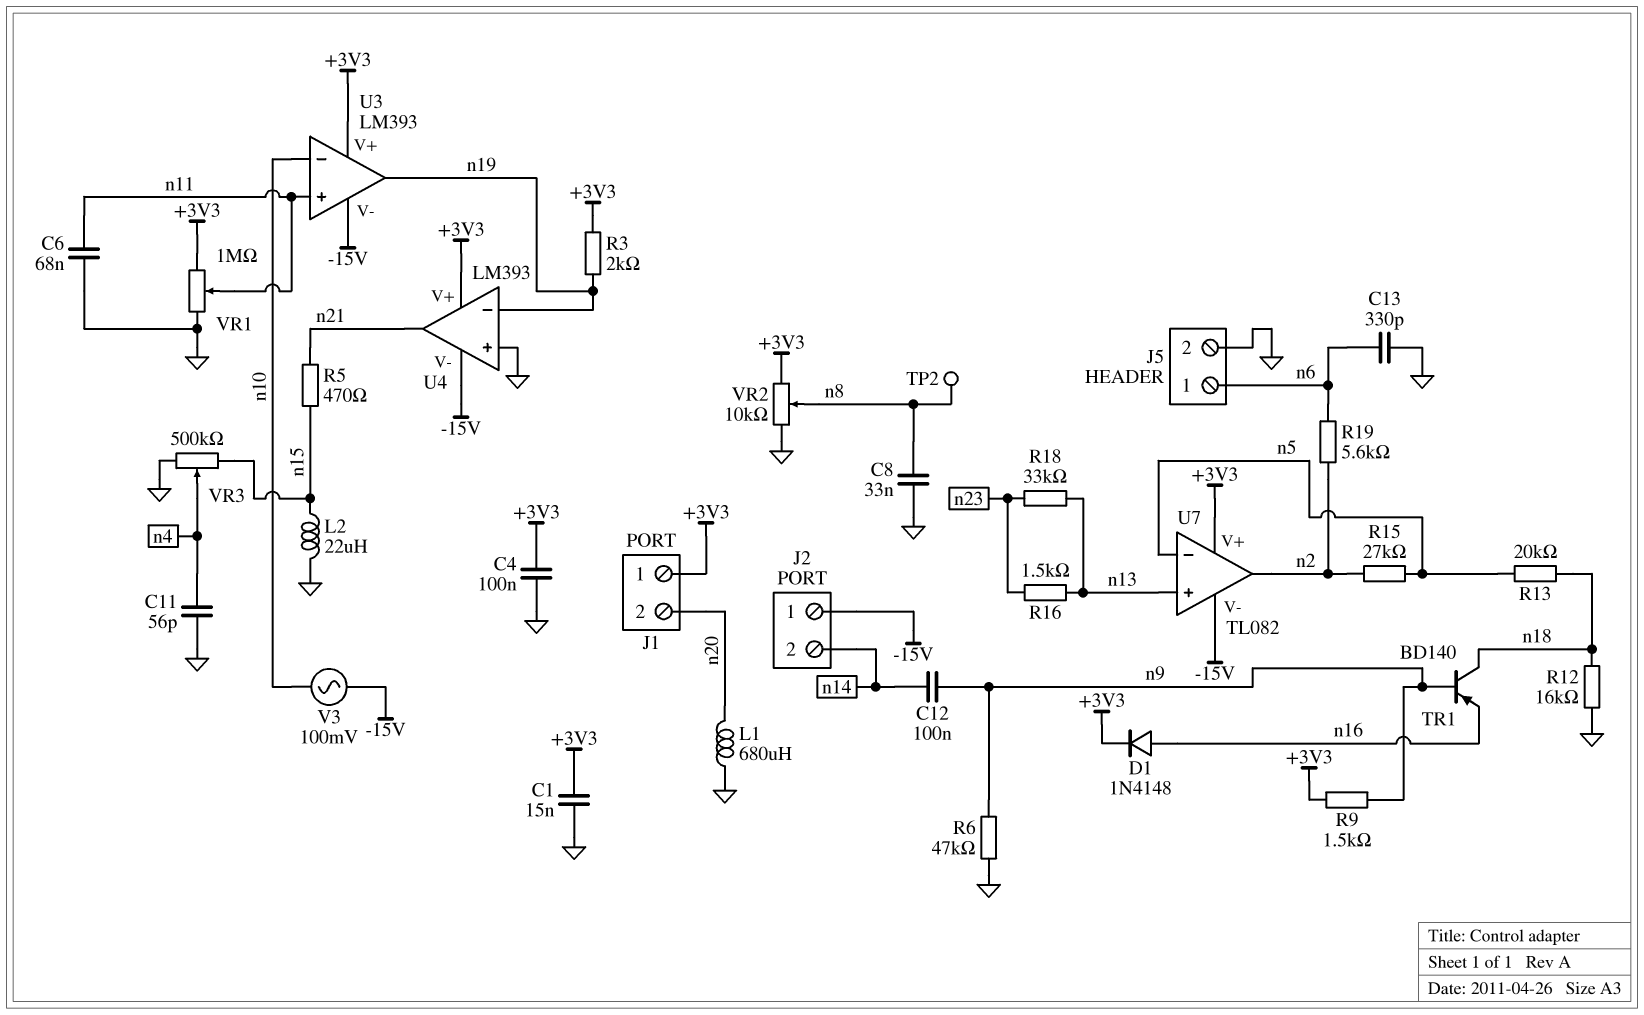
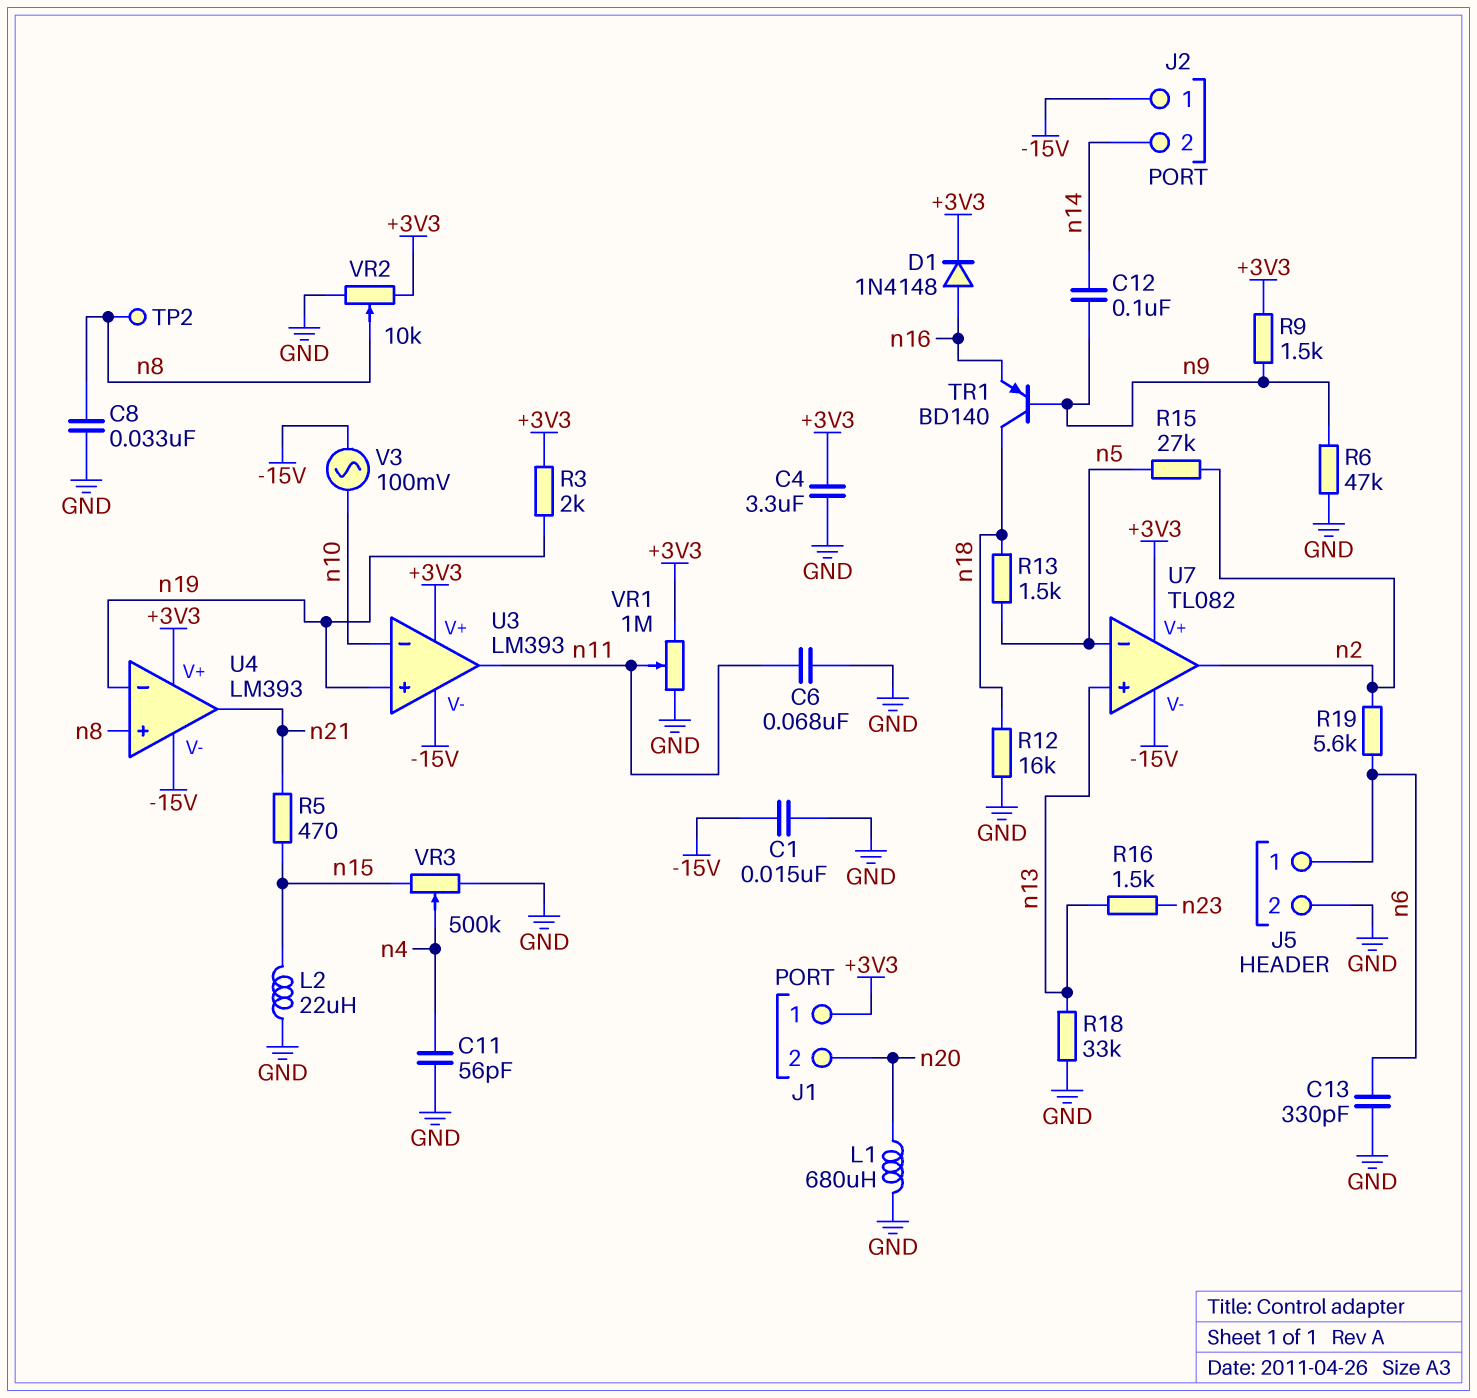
C1: 15nF (+3V3, GND) -> 15nF (-15V, GND)
C4: 100nF (+3V3, GND) -> 3.3uF (+3V3, GND)
R13: 20k (n5, n18) -> 1.5k (n5, n18)
R18: 33k (n13, n23) -> 33k (GND, n13)
U3 pin in+: n11 -> n19
U3 pin out: n19 -> n11
U4 pin in+: GND -> n8

